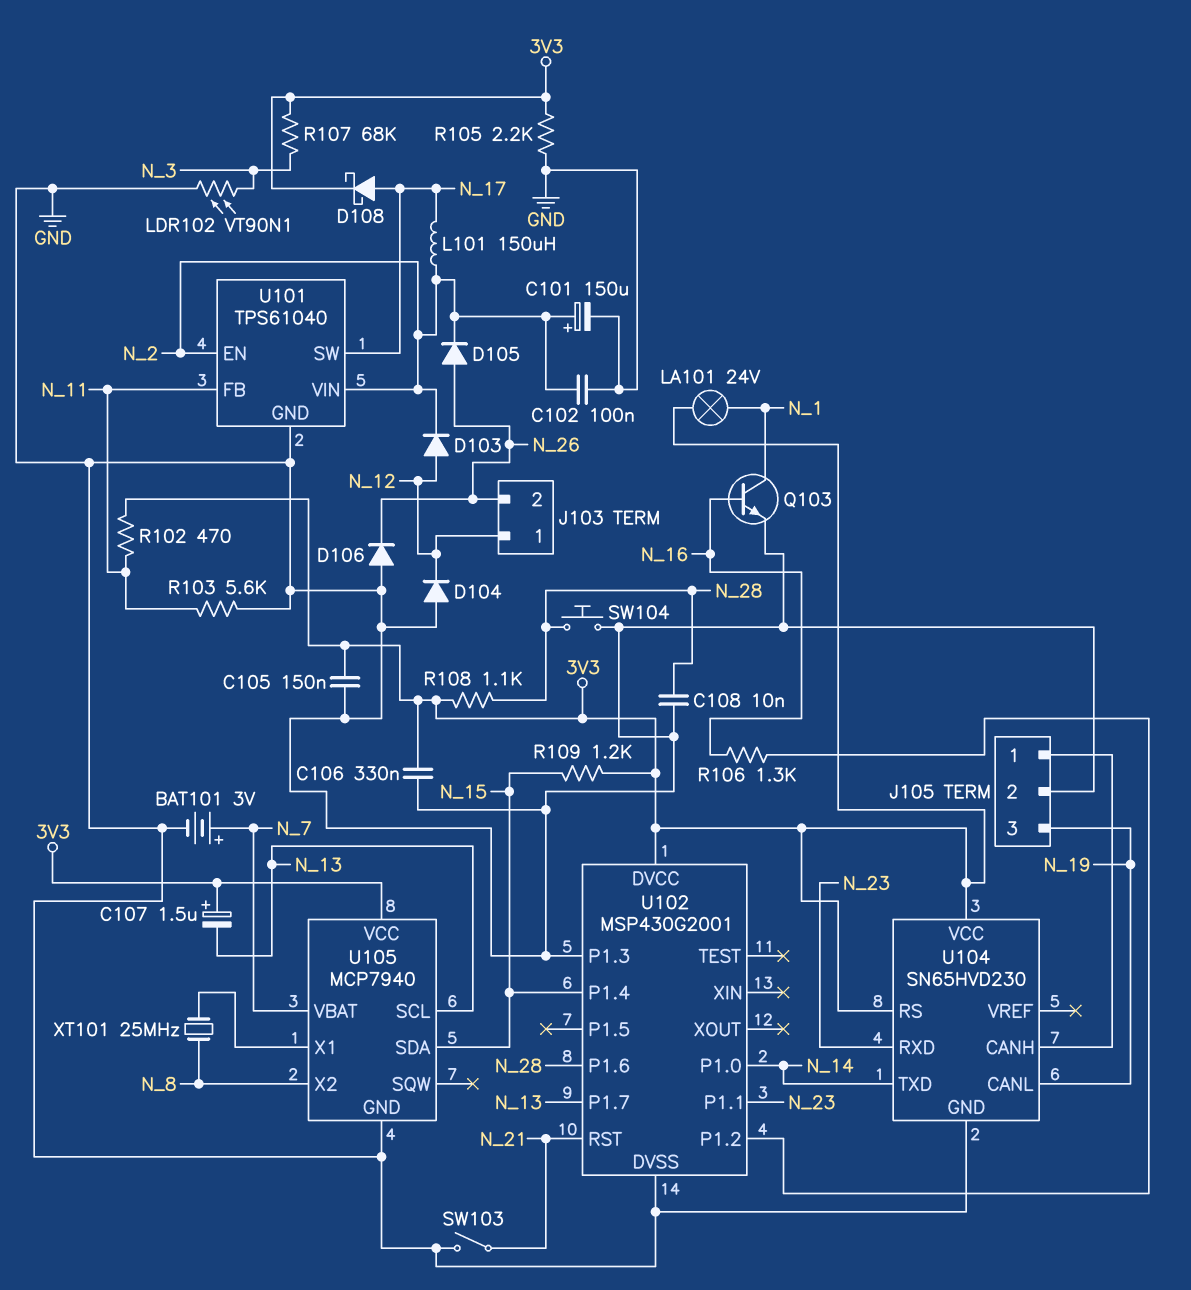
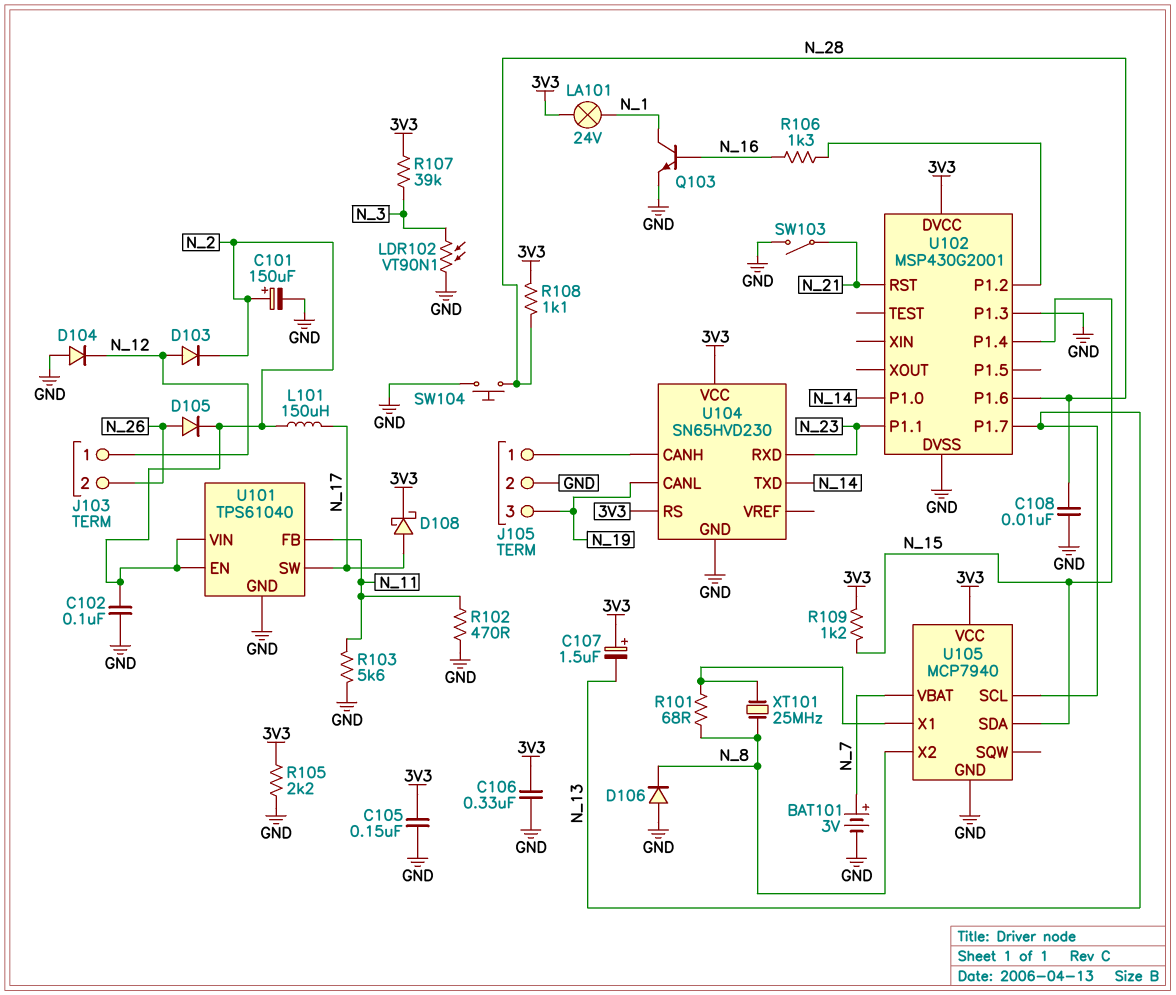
D106: diode (A GND, K N_26) -> diode (A GND, K N_8)
R101: none -> 68 (N_8, U105/X1)
R102: 470 (3V3, N_11) -> 470 (GND, N_11)
R107: 68k (3V3, N_3) -> 39k (3V3, N_3)

